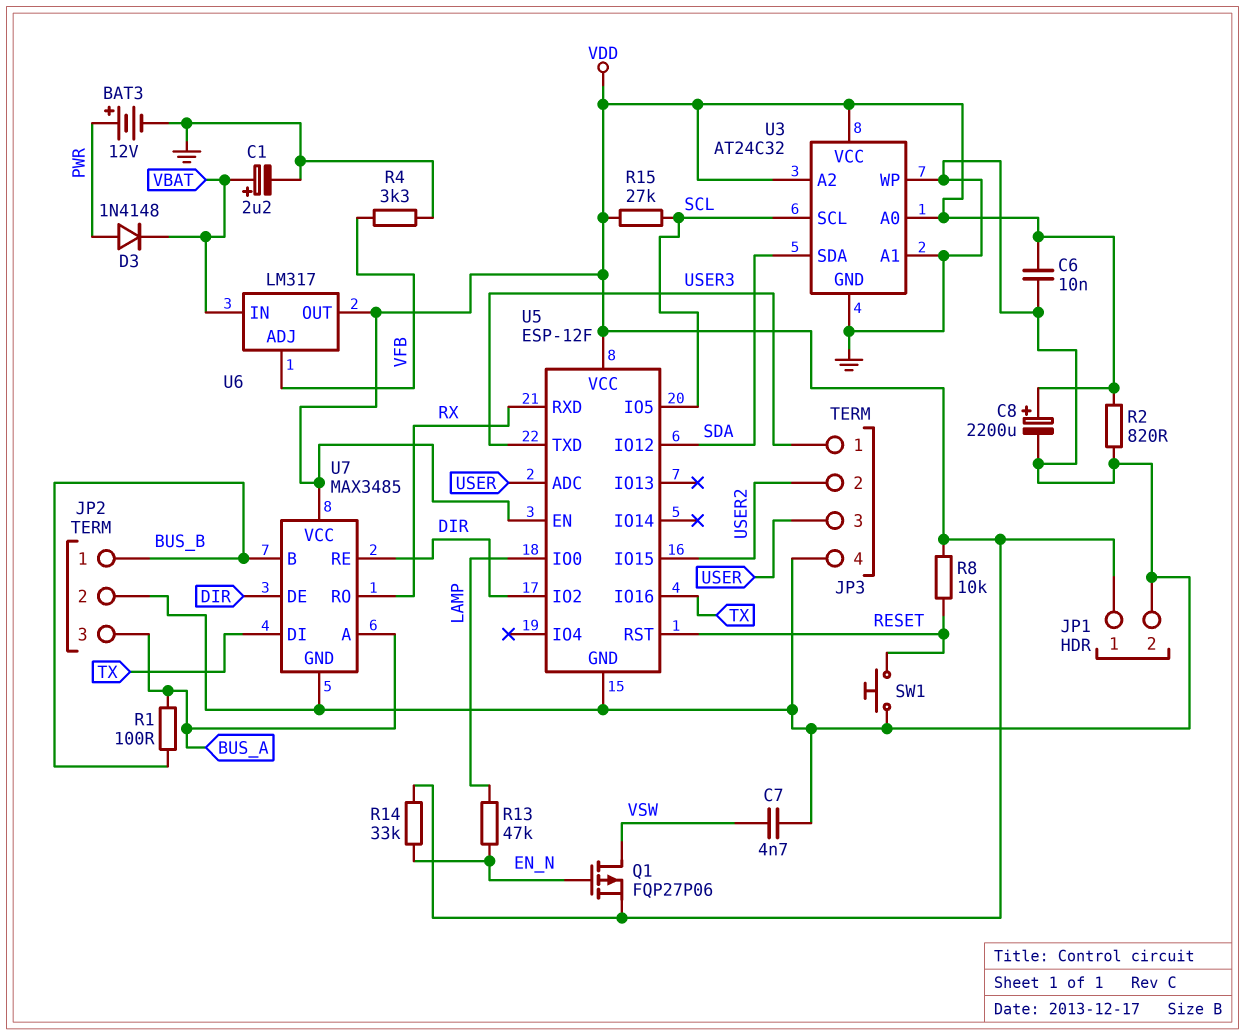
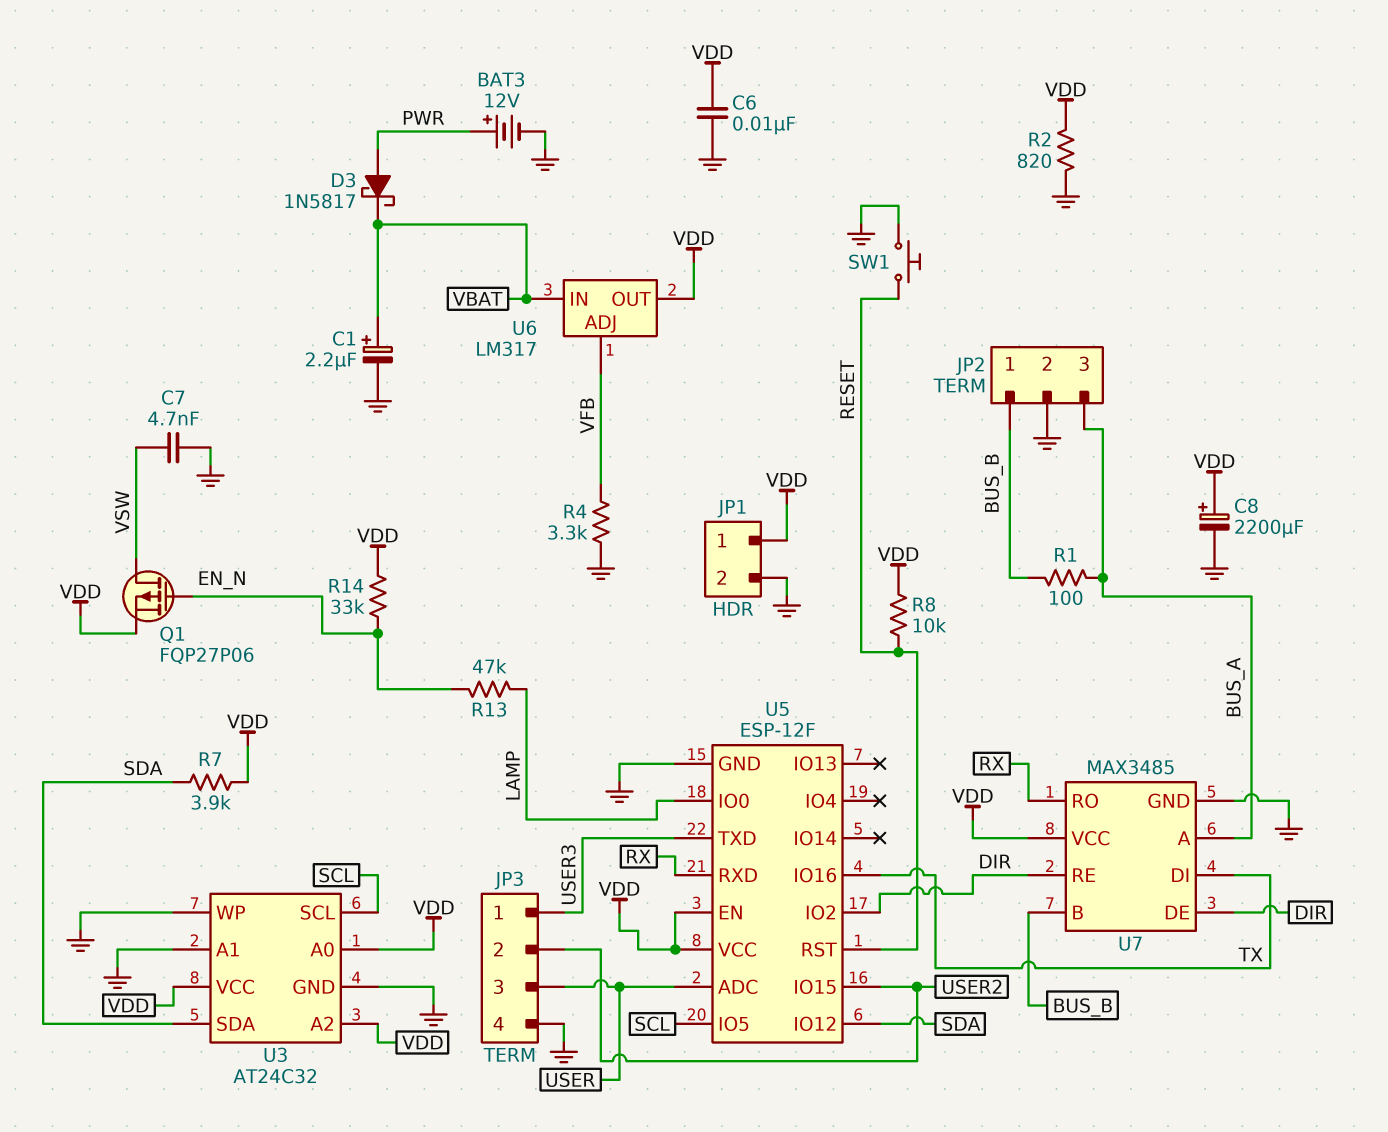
D3: diode 1N4148 (A PWR, K VBAT) -> schottky 1N5817 (A PWR, K VBAT)
R7: none -> 3.9k (SDA, VDD)
R15: 27k (SCL, VDD) -> none

